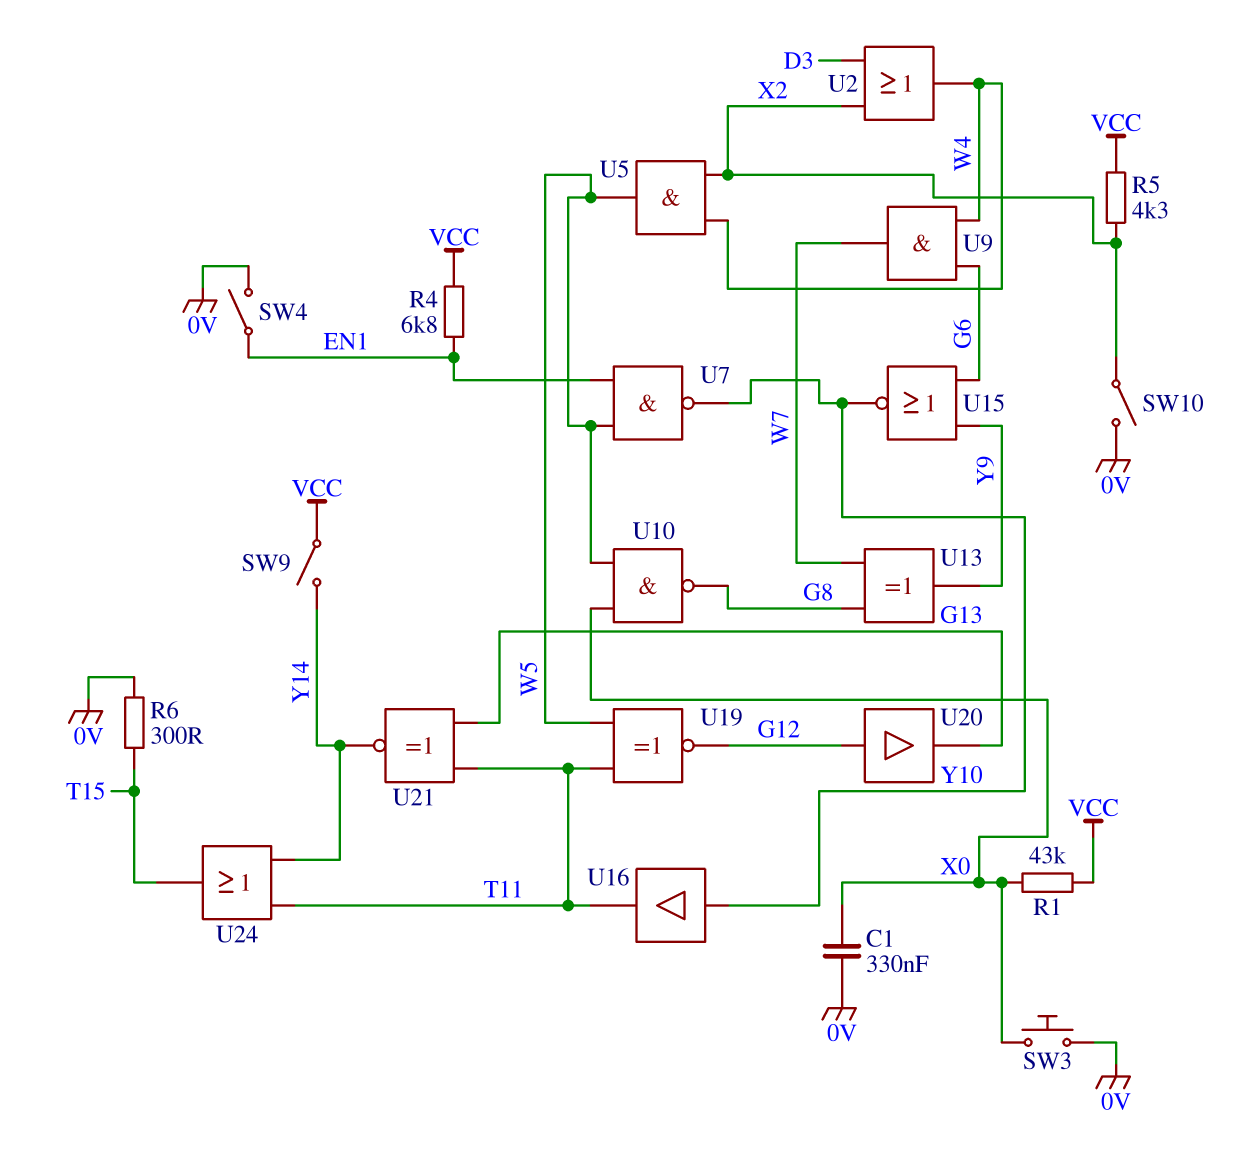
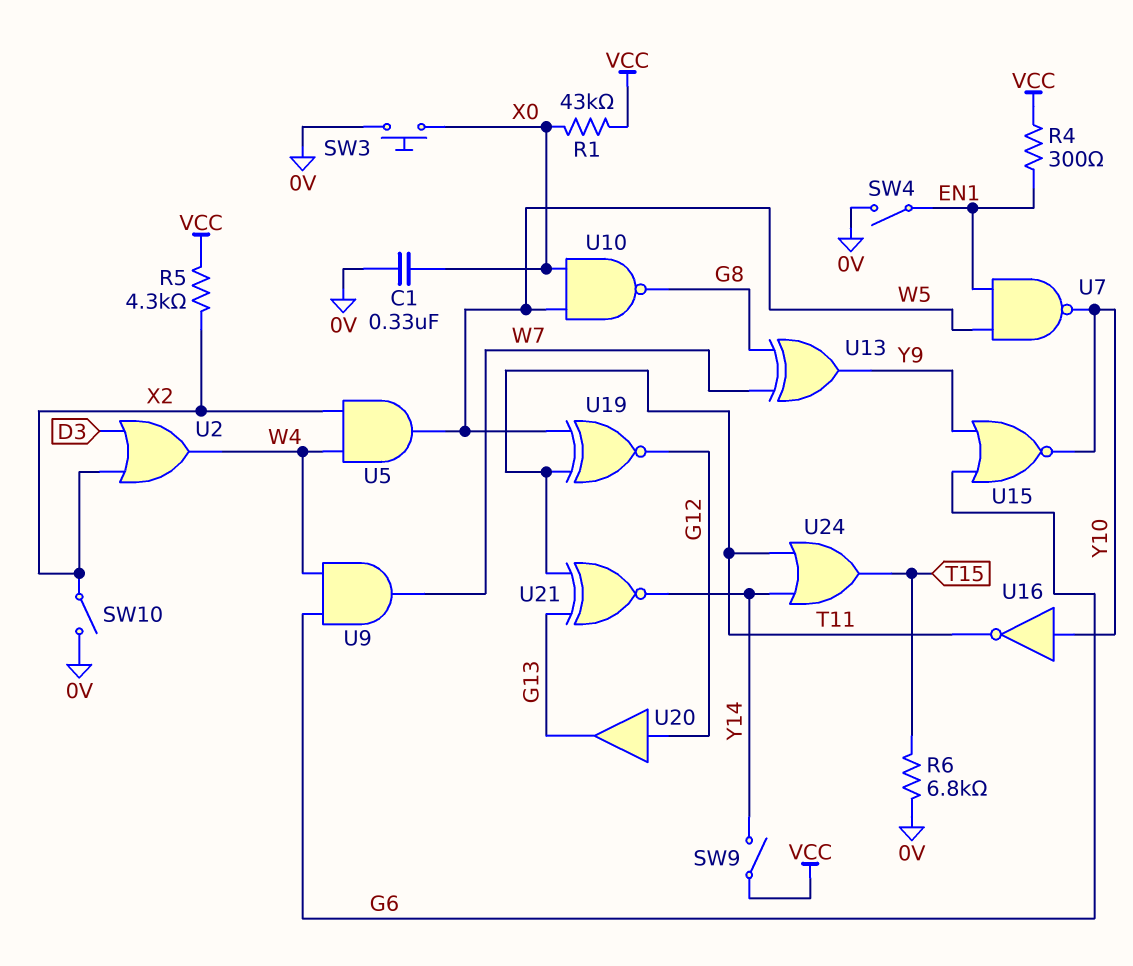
R4: 6.8k (EN1, VCC) -> 300 (EN1, VCC)
R6: 300 (0V, T15) -> 6.8k (0V, T15)
U16: buffer (in Y10, out T11) -> NOT (in Y10, out T11)

